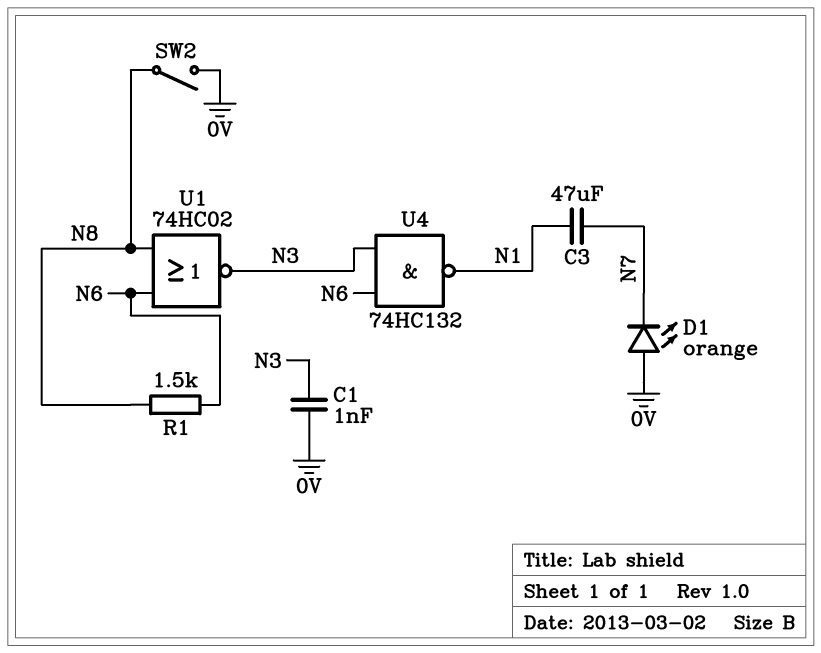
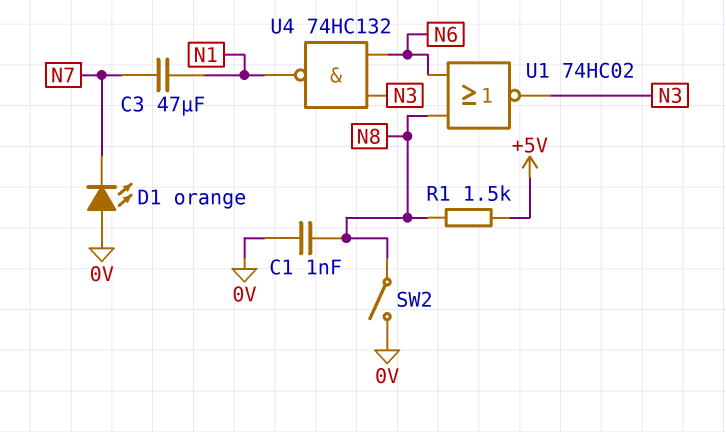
C1: 1nF (0V, N3) -> 1nF (0V, N8)
R1: 1.5k (N6, N8) -> 1.5k (+5V, N8)

